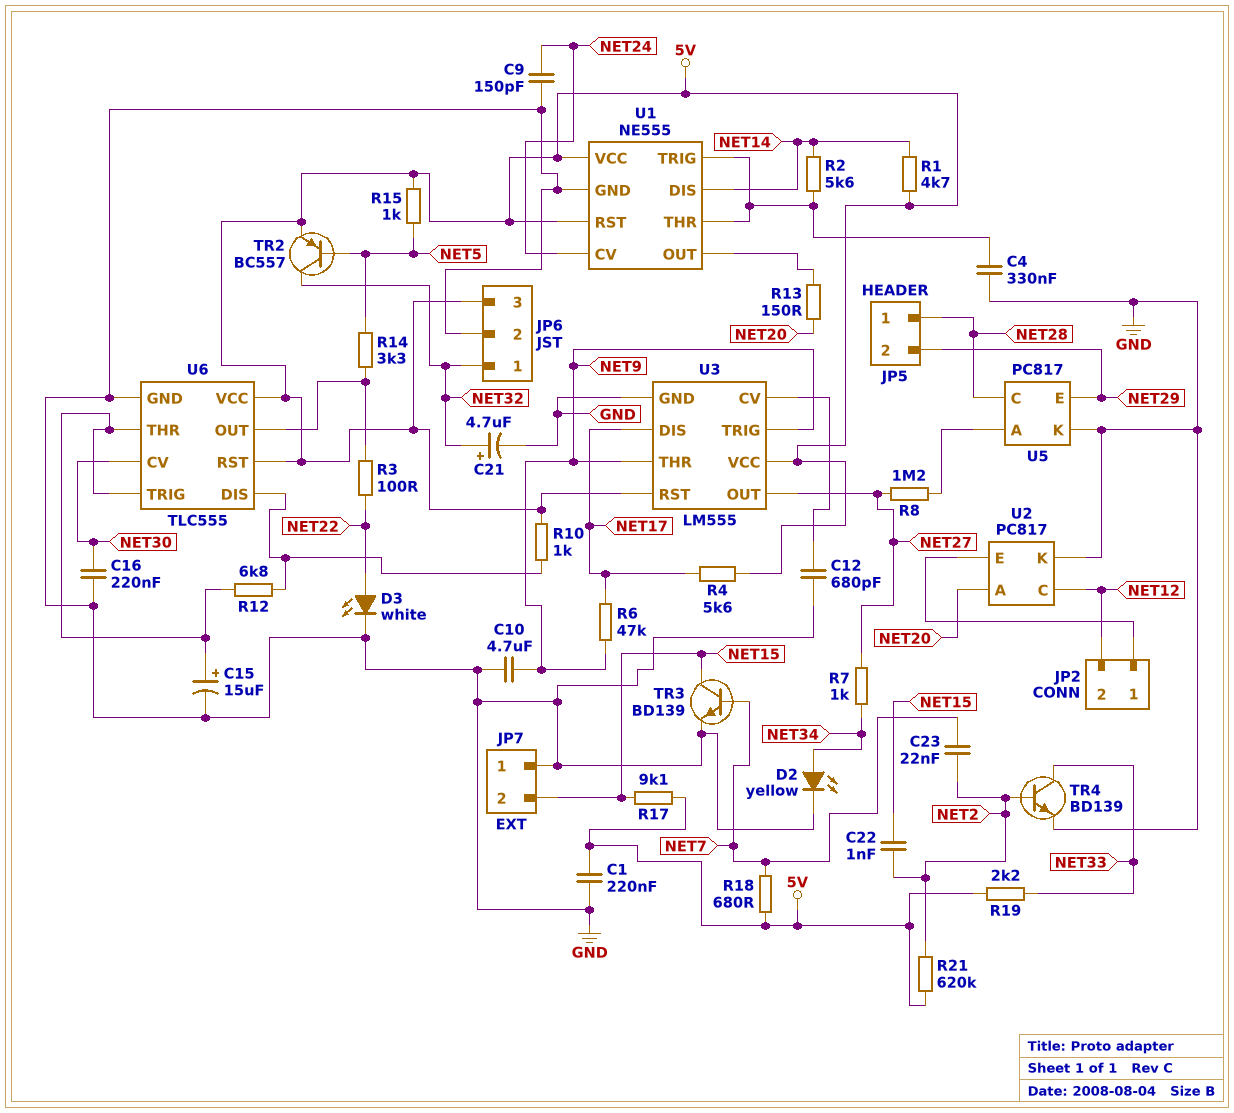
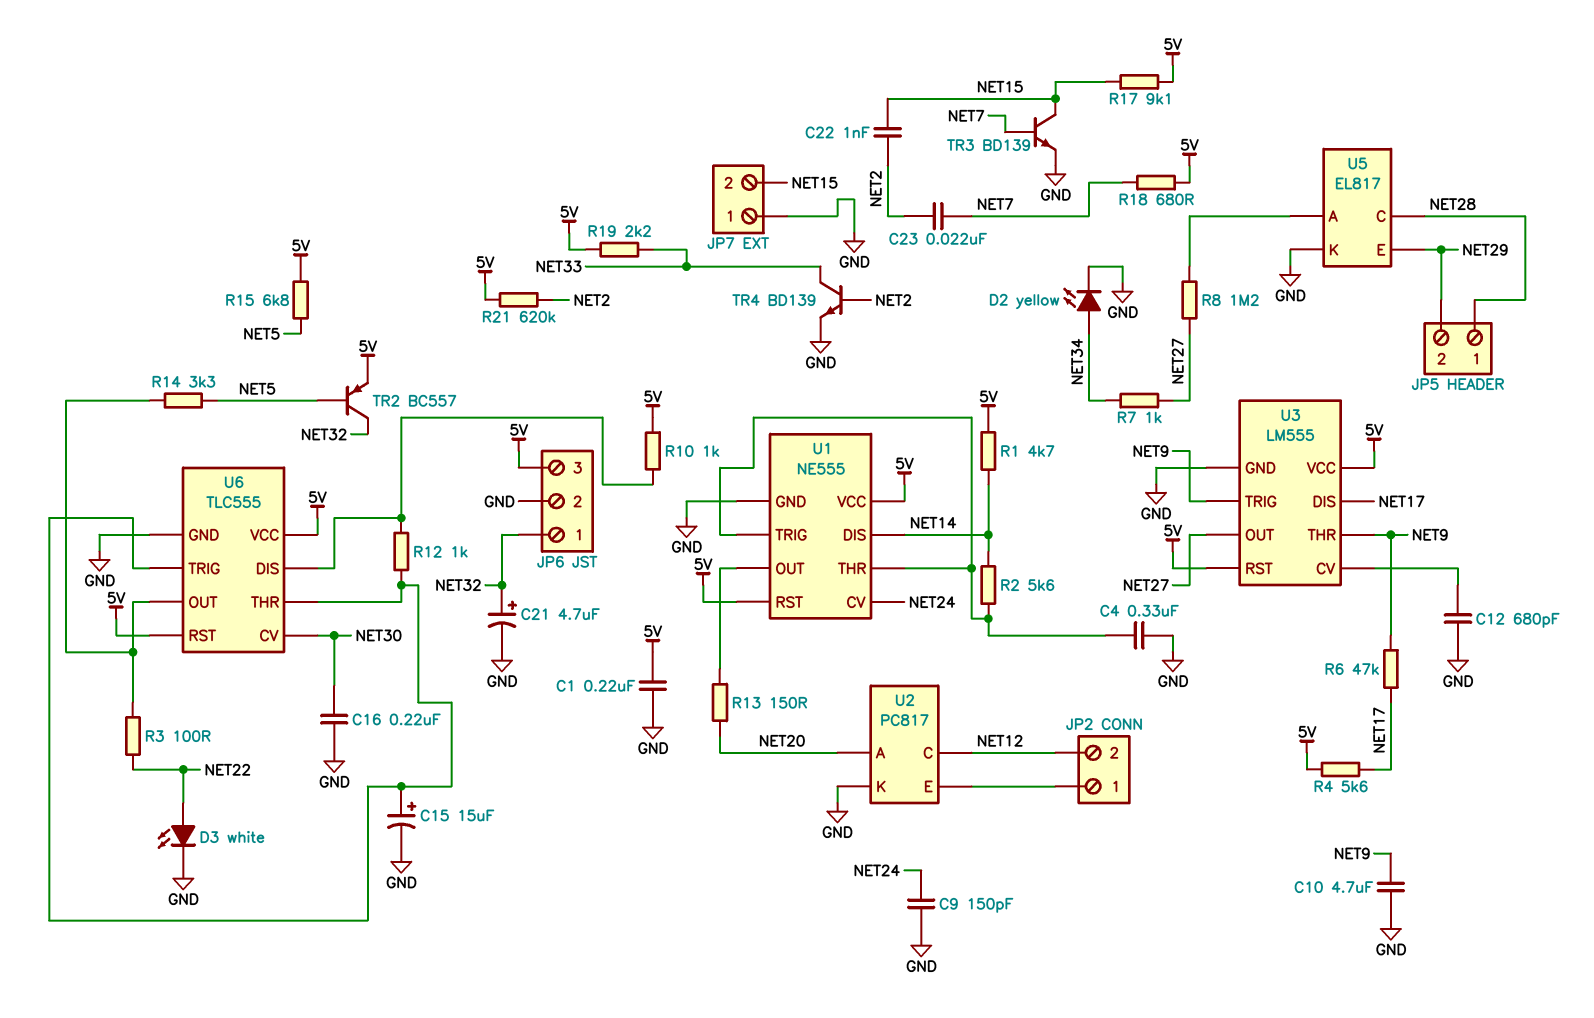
R12: 6.8k (U6/DIS, U6/THR) -> 1k (U6/DIS, U6/THR)
R15: 1k (5V, NET5) -> 6.8k (5V, NET5)
U5: PC817 -> EL817

